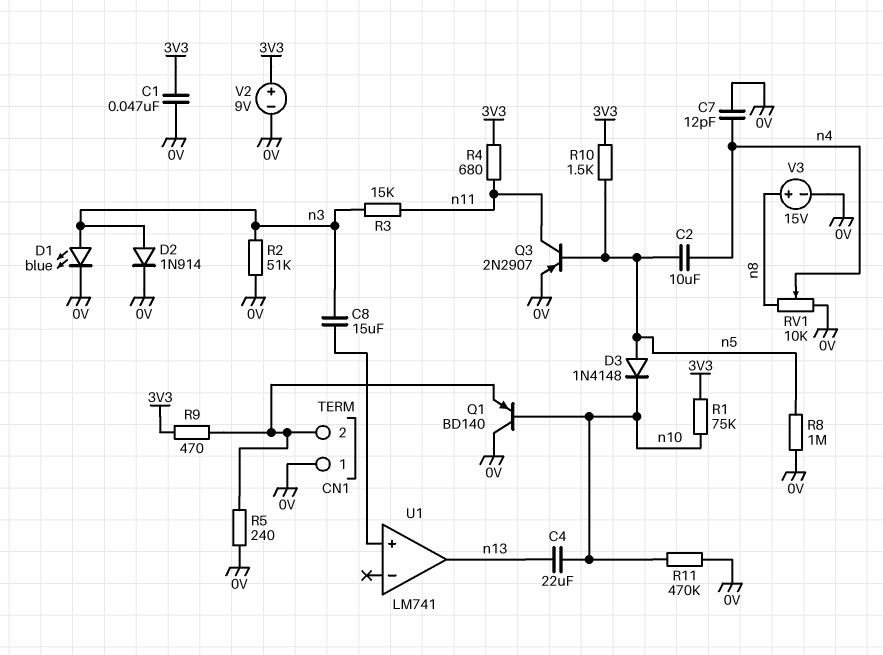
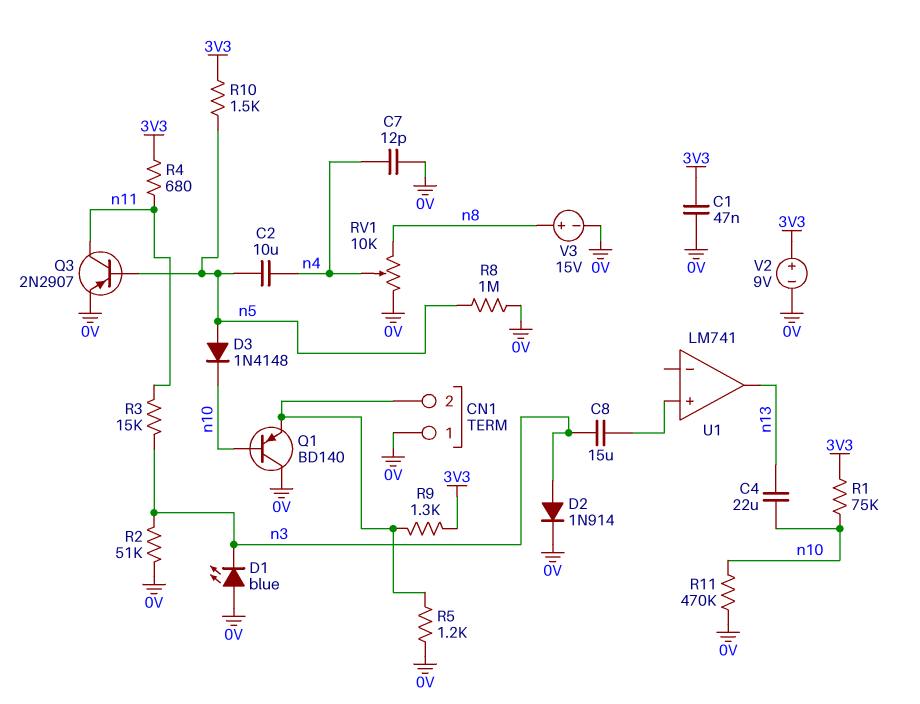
D1: LED blue (A n3, K 0V) -> LED blue (A 0V, K n3)
R5: 240 (0V, CN1/2) -> 1.2k (0V, CN1/2)
R9: 470 (3V3, CN1/2) -> 1.3k (3V3, CN1/2)

